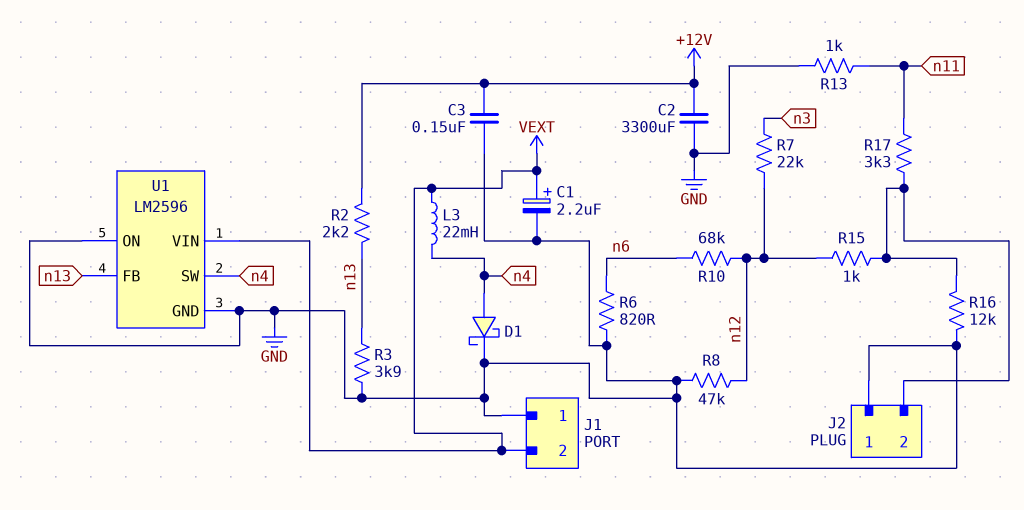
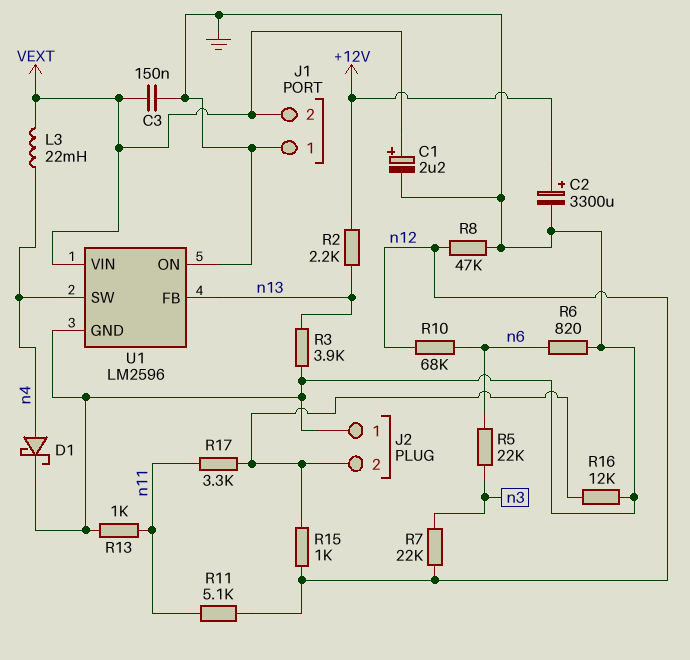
C2: 3300uF (+12V, GND) -> 3300uF (plus +12V, minus GND)
C3: 150nF (+12V, GND) -> 150nF (GND, VEXT)
R5: none -> 22k (n3, n6)
R11: none -> 5.1k (n11, n12)

